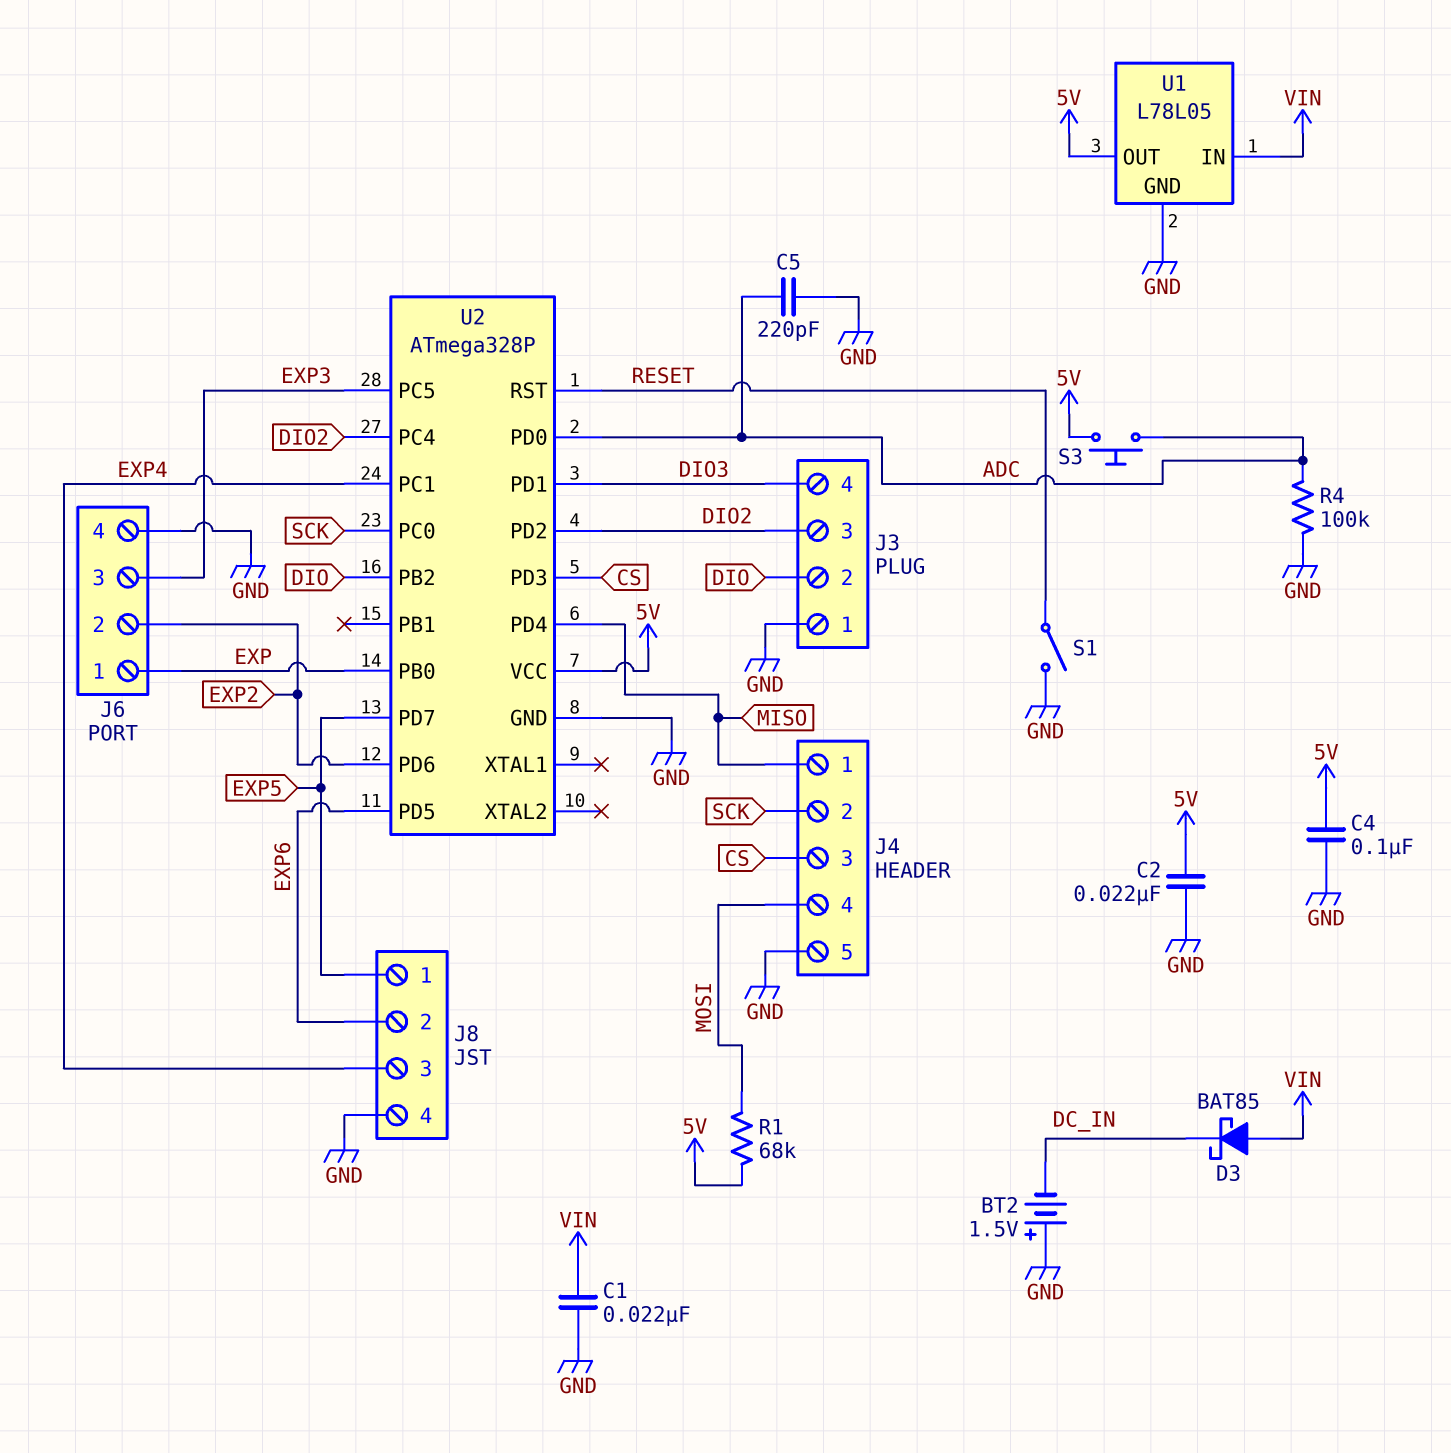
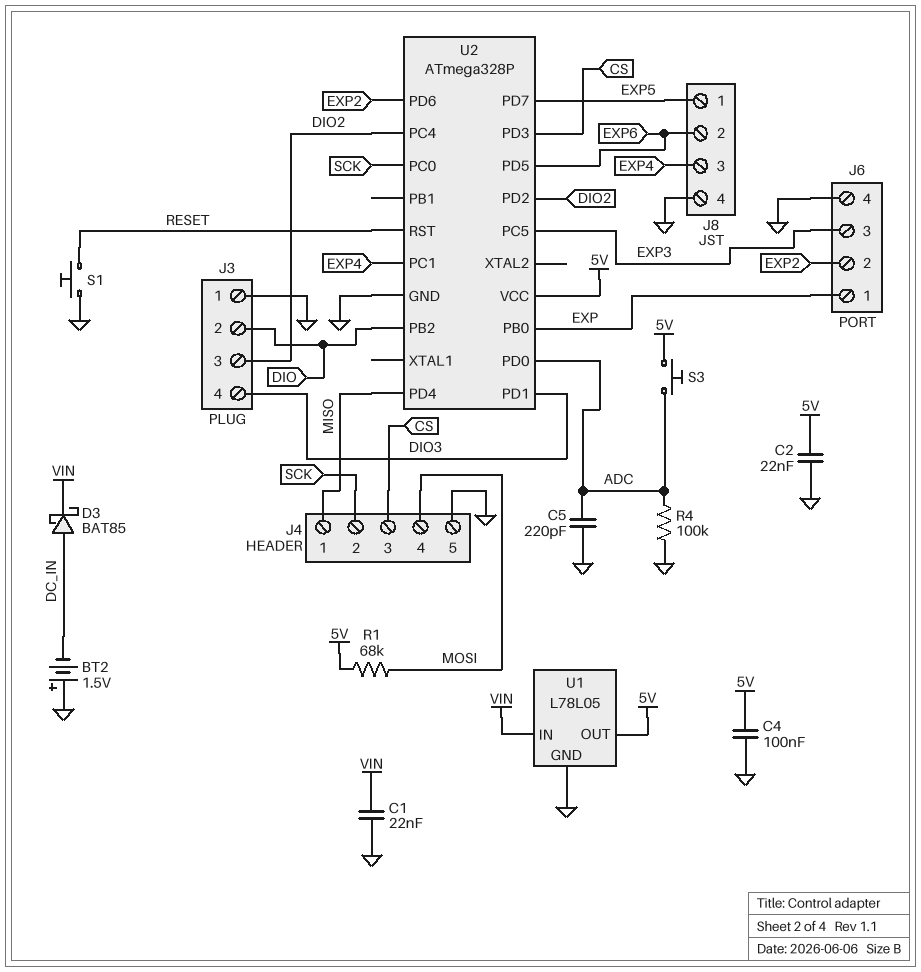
D3: schottky BAT85 (A VIN, K DC_IN) -> schottky BAT85 (A DC_IN, K VIN)
S1: switch (GND, RESET) -> button (GND, RESET)

